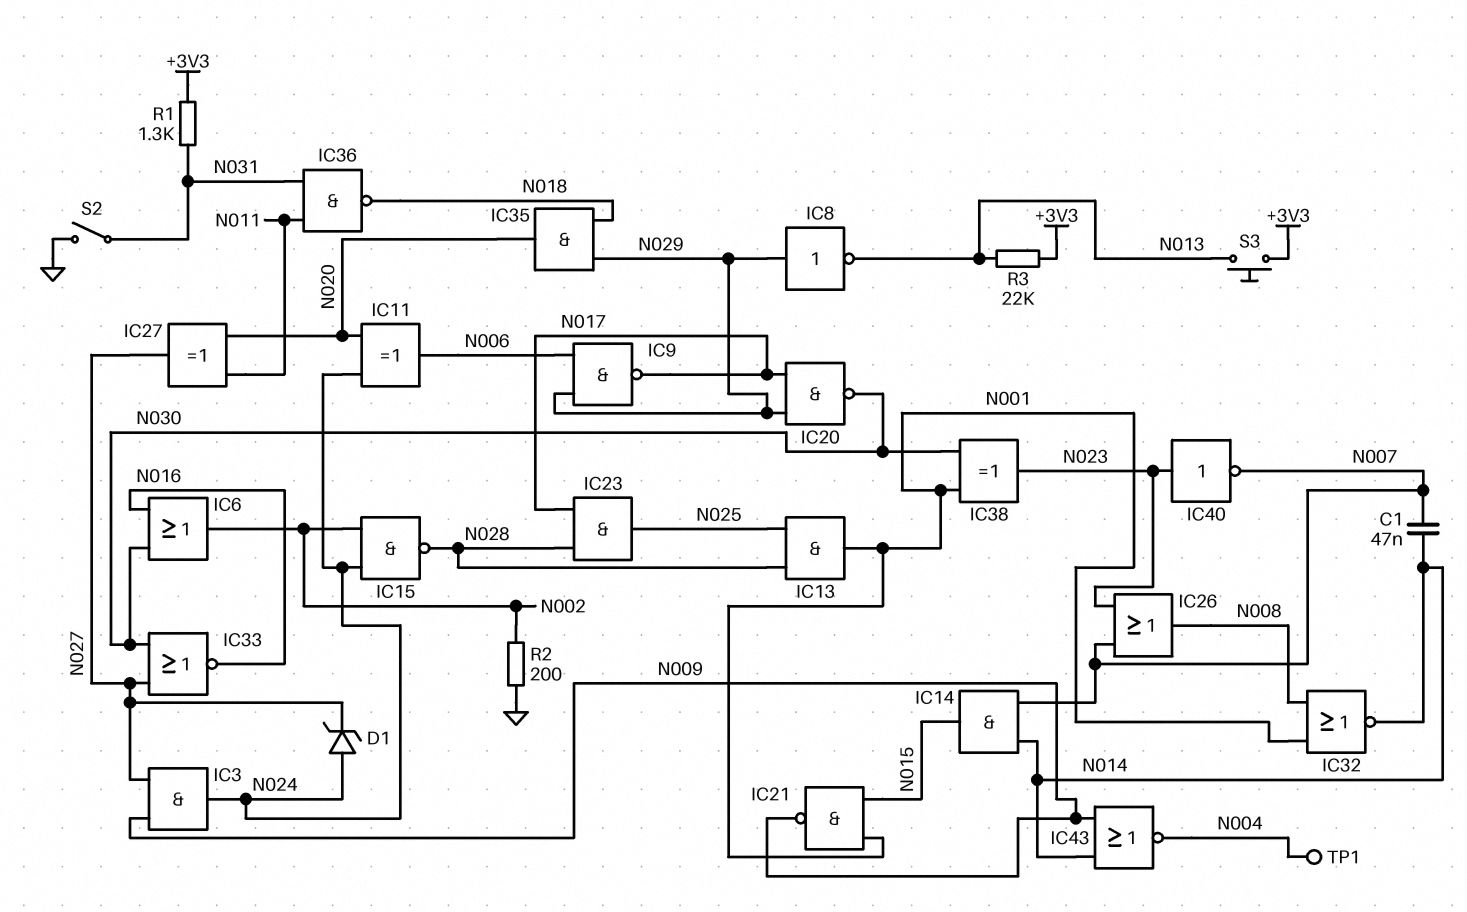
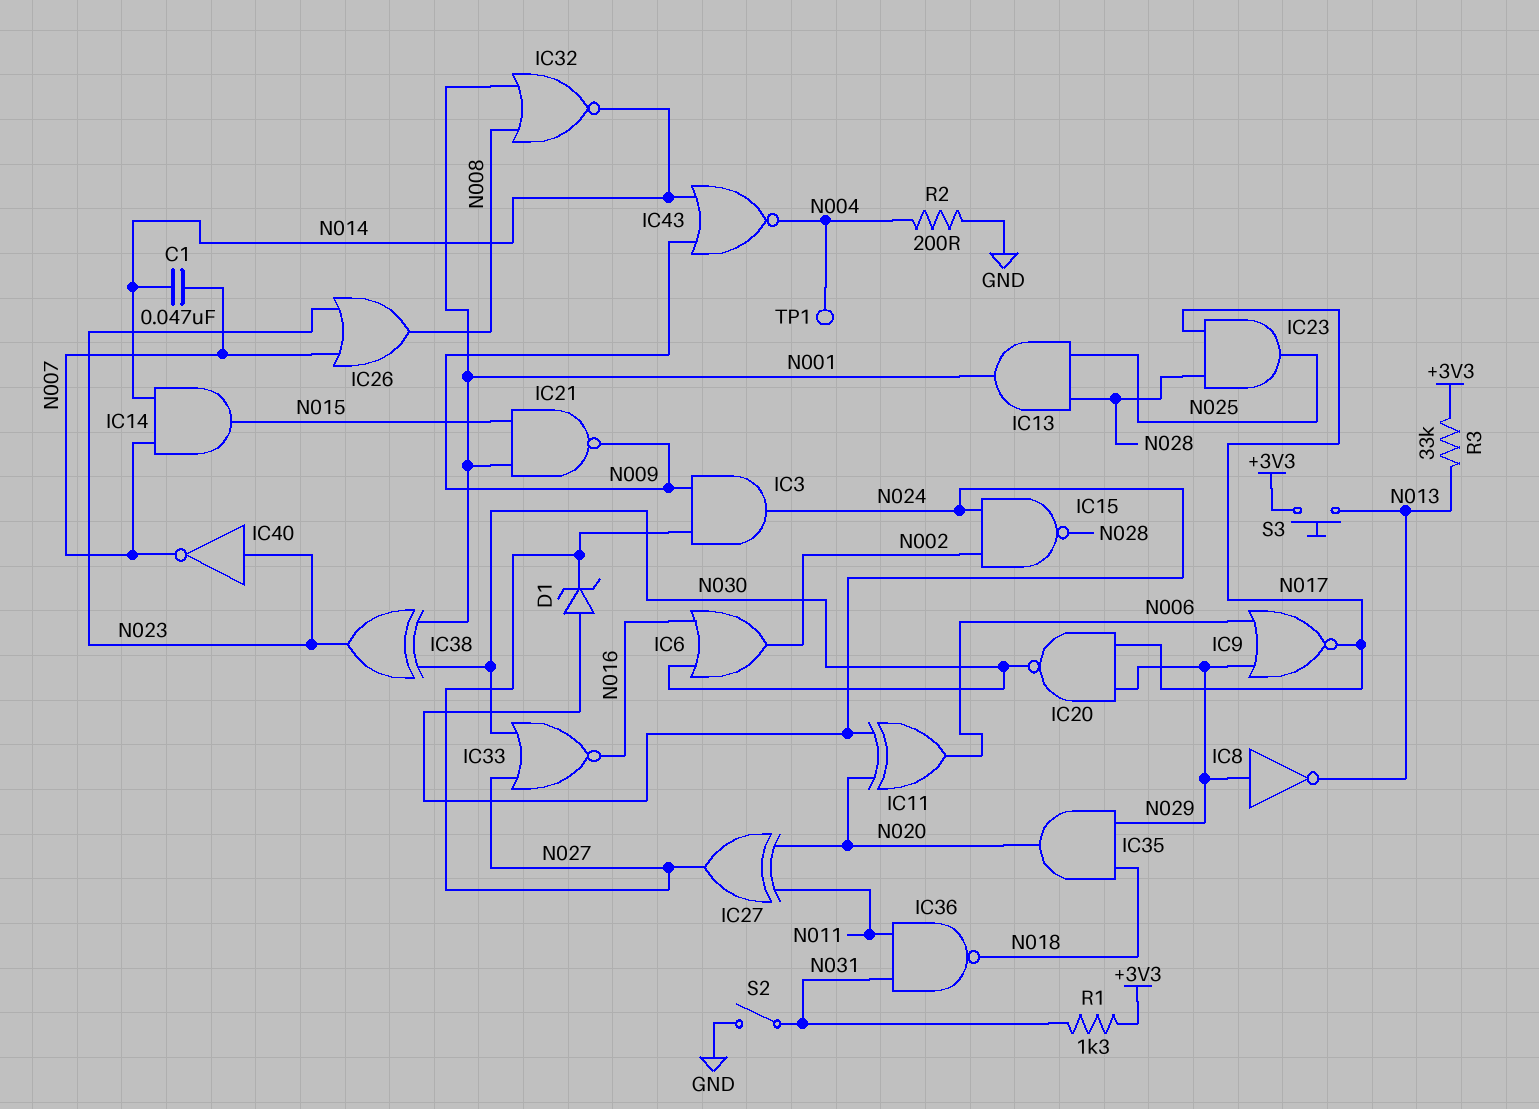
IC9: NAND (in N006, in N029, out N017) -> NOR (in N006, in N029, out N017)
R2: 200 (GND, N002) -> 200 (GND, N004)
R3: 22k (+3V3, N013) -> 33k (+3V3, N013)

